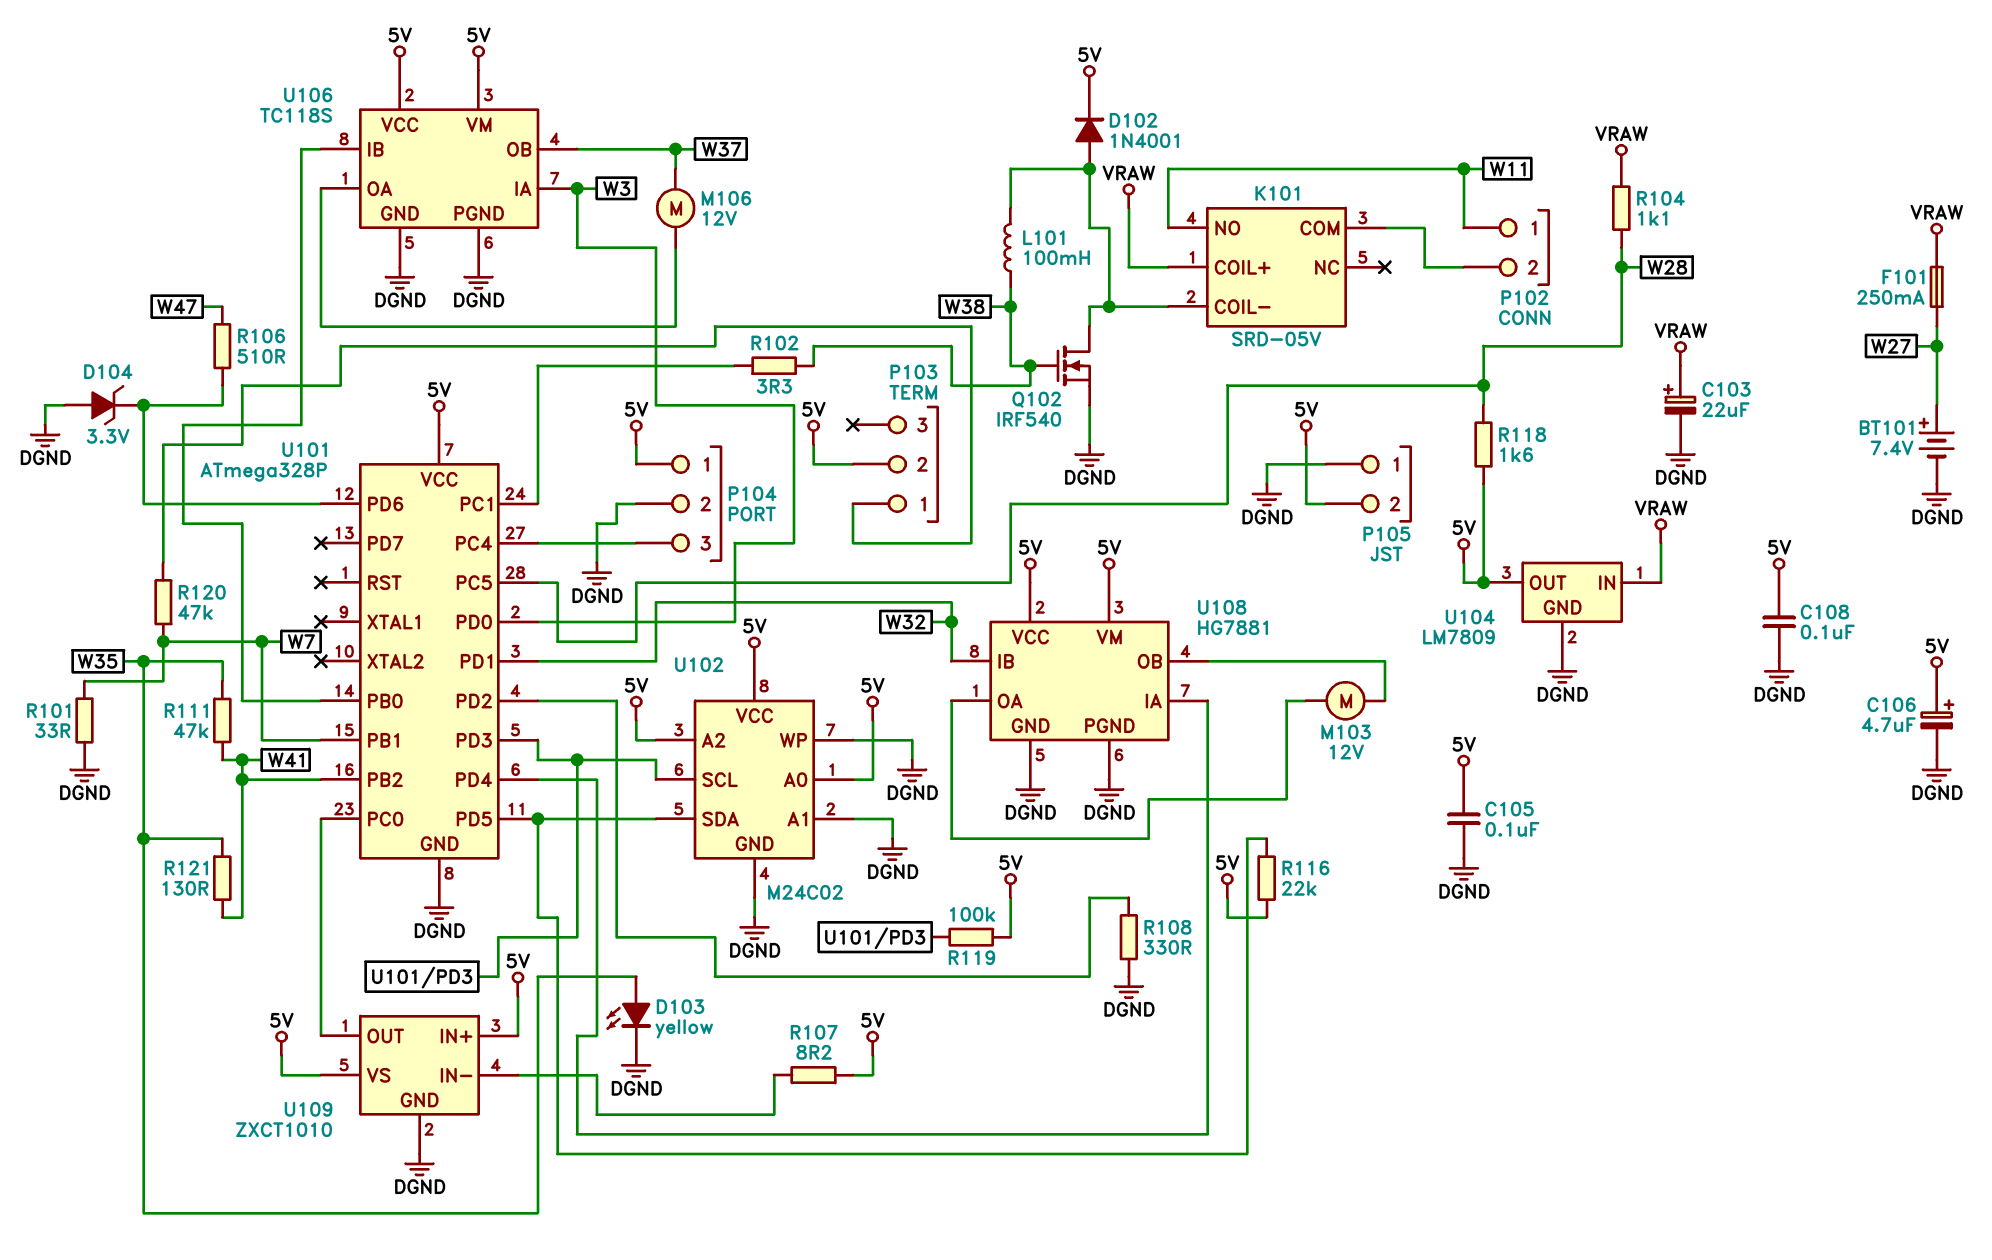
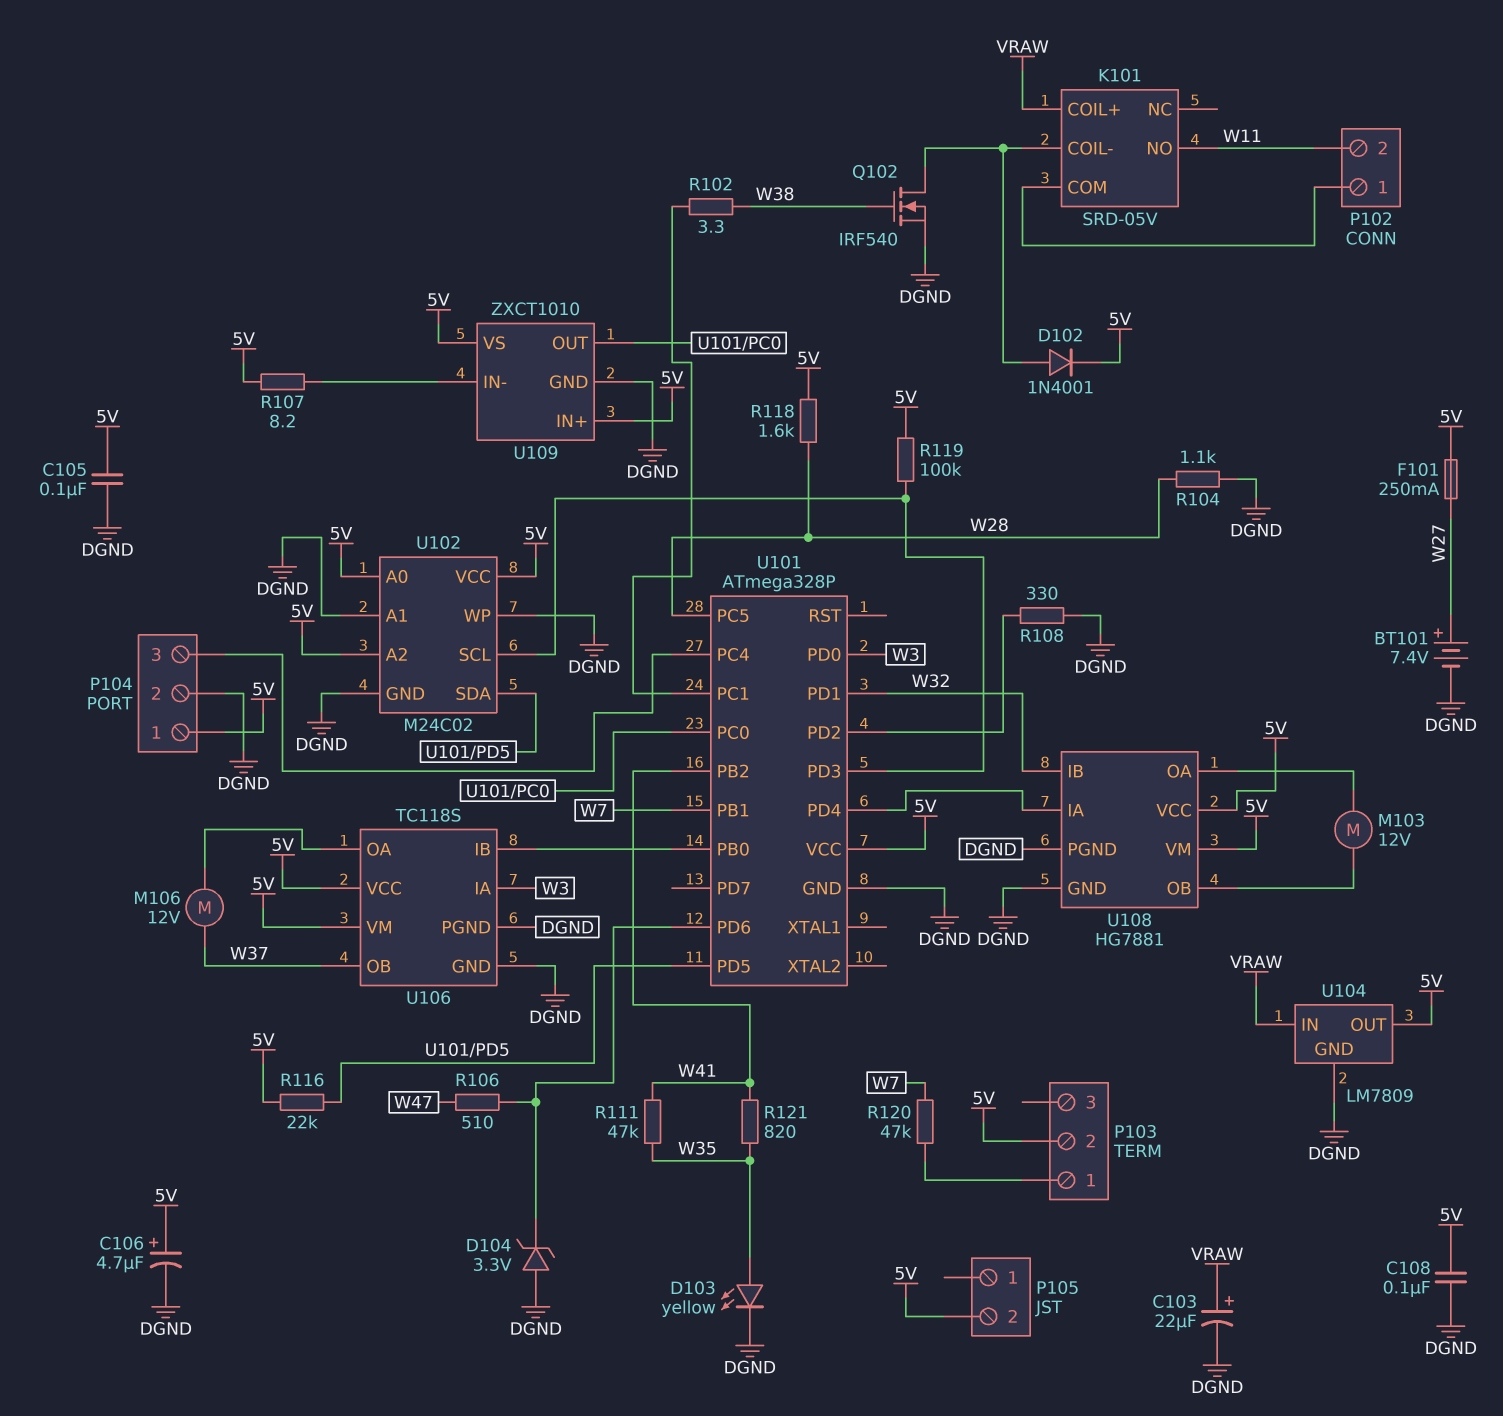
F101: 250mA (VRAW, W27) -> 250mA (5V, W27)
L101: 100mH (K101/COIL-, W38) -> none
P102 pin 1: W11 -> K101/COM
P102 pin 2: K101/COM -> W11
P105 pin 1: DGND -> none
R101: 33 (DGND, W7) -> none
R104: 1.1k (VRAW, W28) -> 1.1k (DGND, W28)
R121: 130 (W35, W41) -> 820 (W35, W41)

